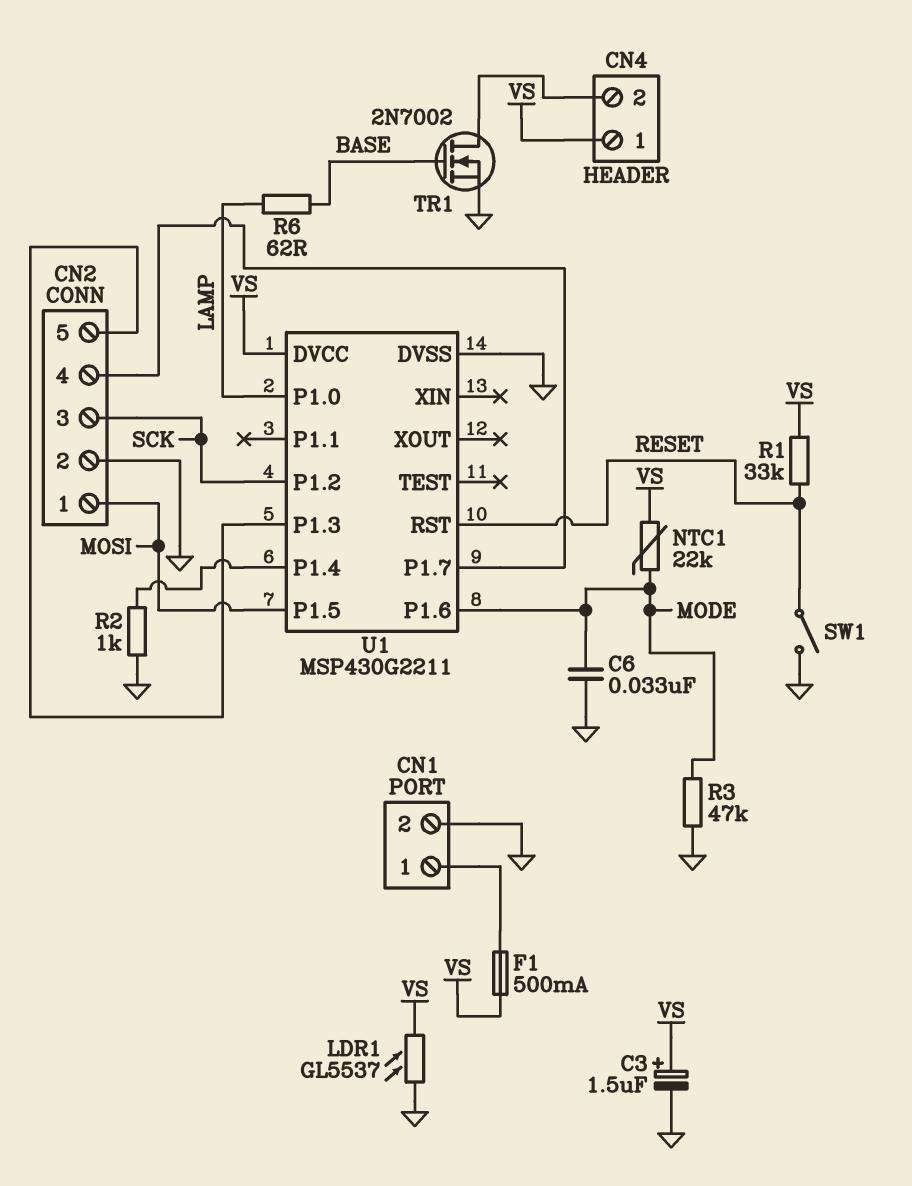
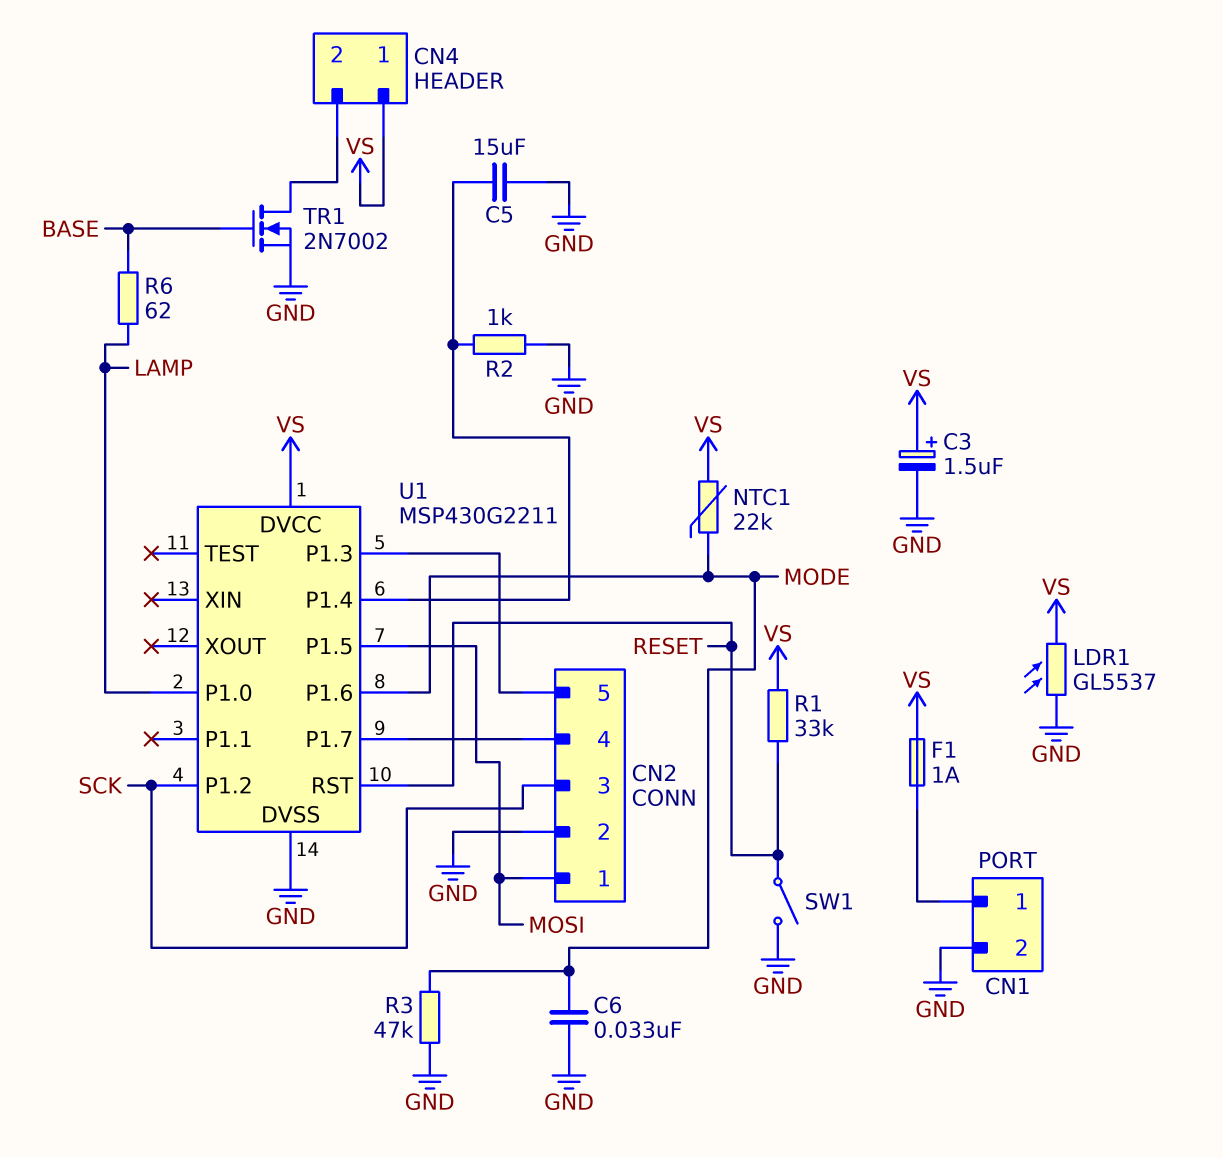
C5: none -> 15uF (GND, U1/P1.4)
F1: 500mA (CN1/1, VS) -> 1A (CN1/1, VS)

